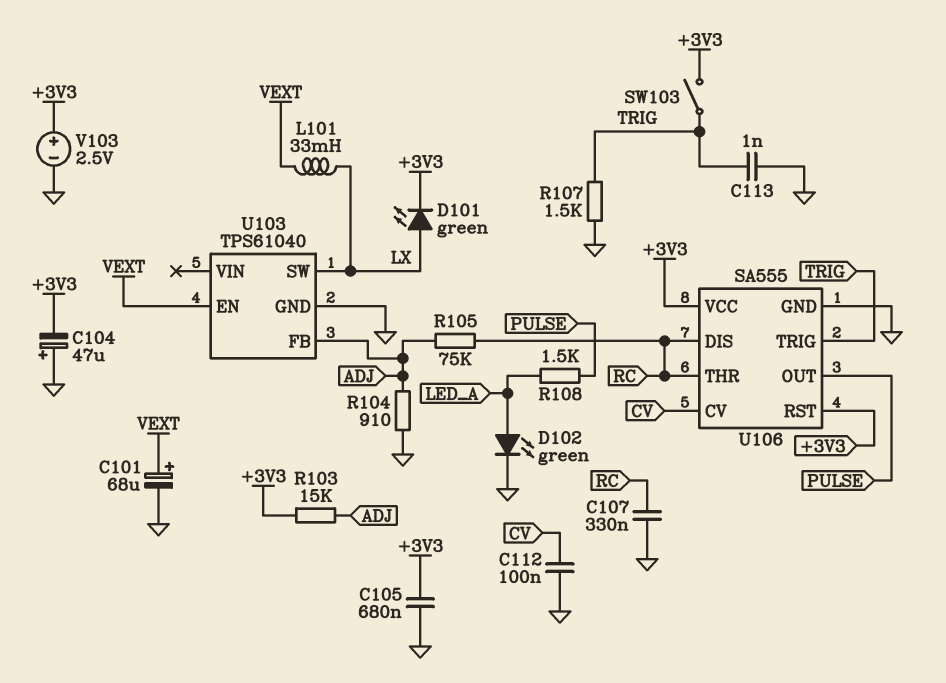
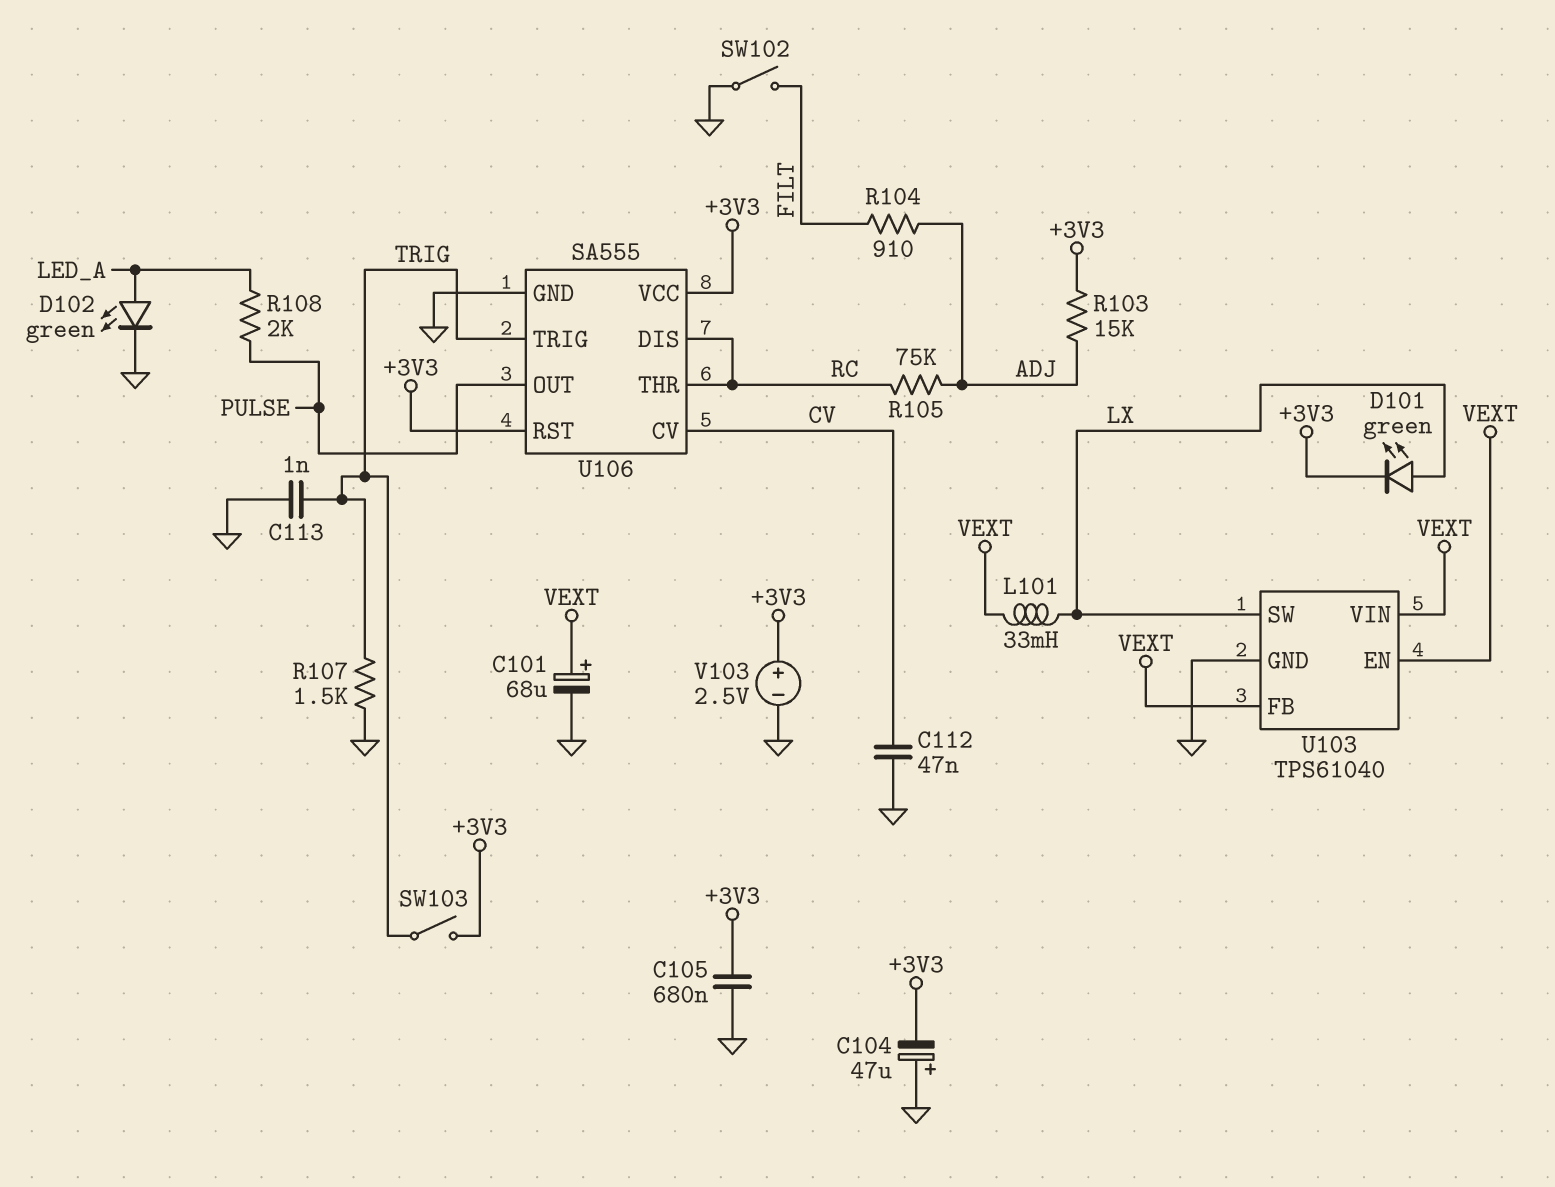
C107: 330nF (GND, RC) -> none
C112: 100nF (CV, GND) -> 47nF (CV, GND)
R104: 910 (ADJ, GND) -> 910 (ADJ, FILT)
R108: 1.5k (LED_A, PULSE) -> 2k (LED_A, PULSE)
SW102: none -> switch (FILT, GND)
U103 pin FB: ADJ -> VEXT
U103 pin VIN: none -> VEXT

